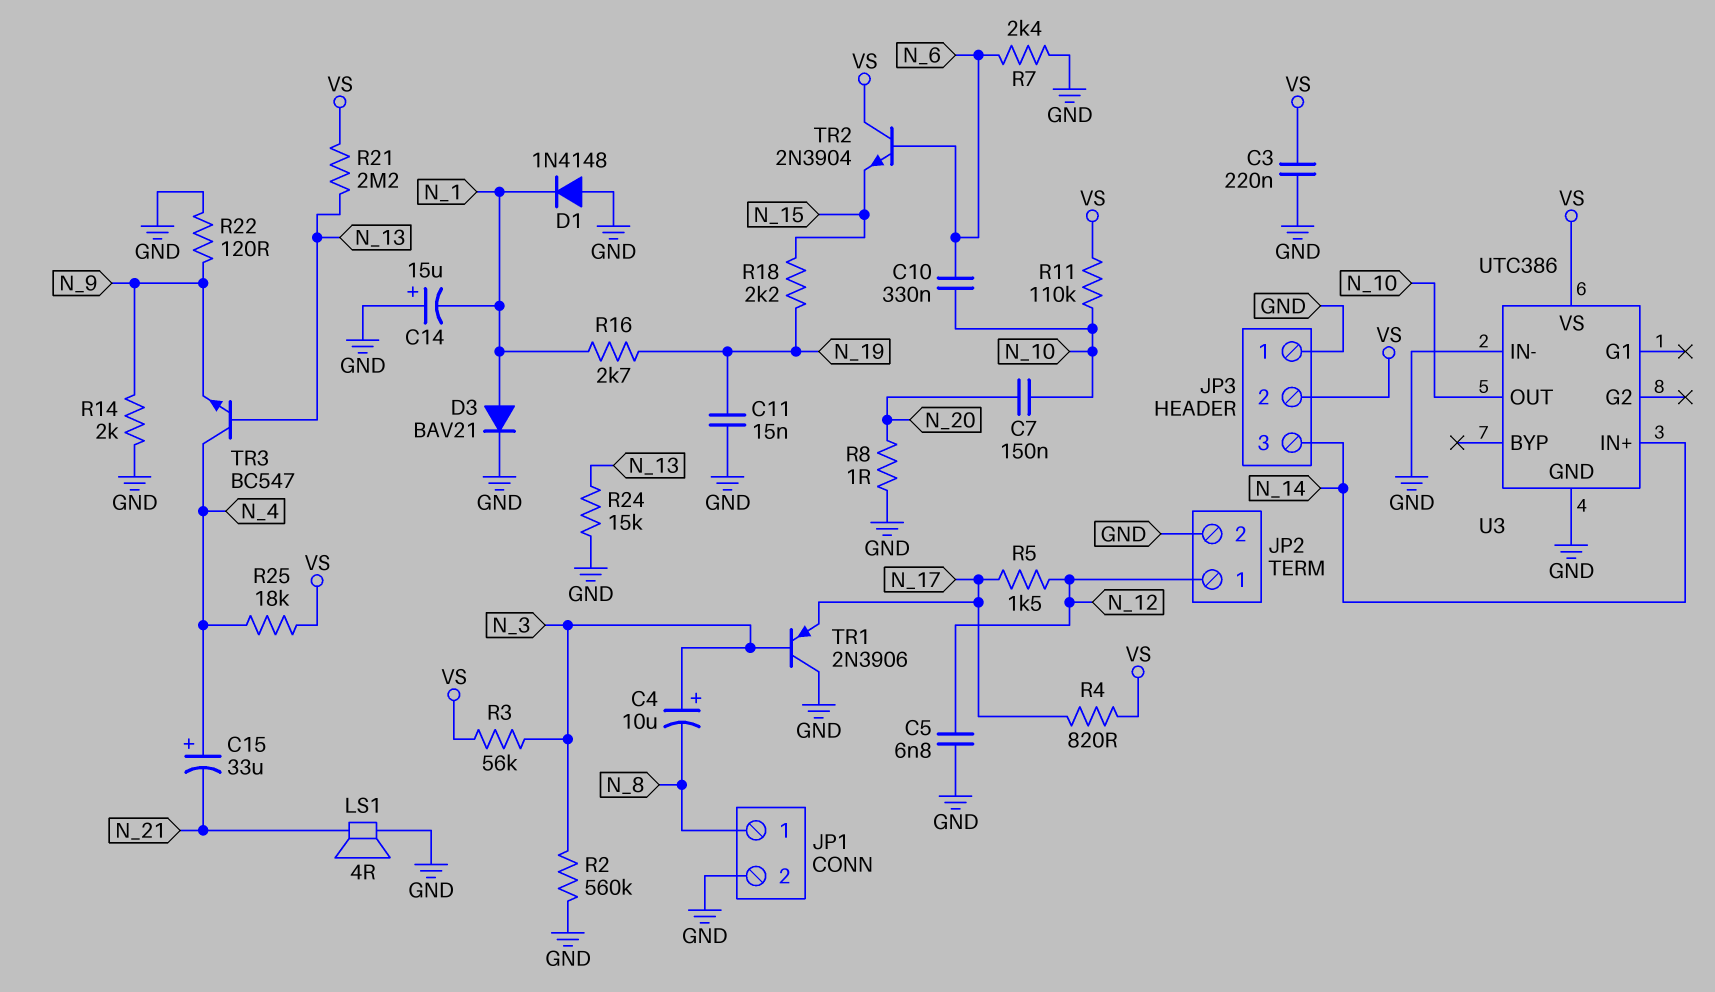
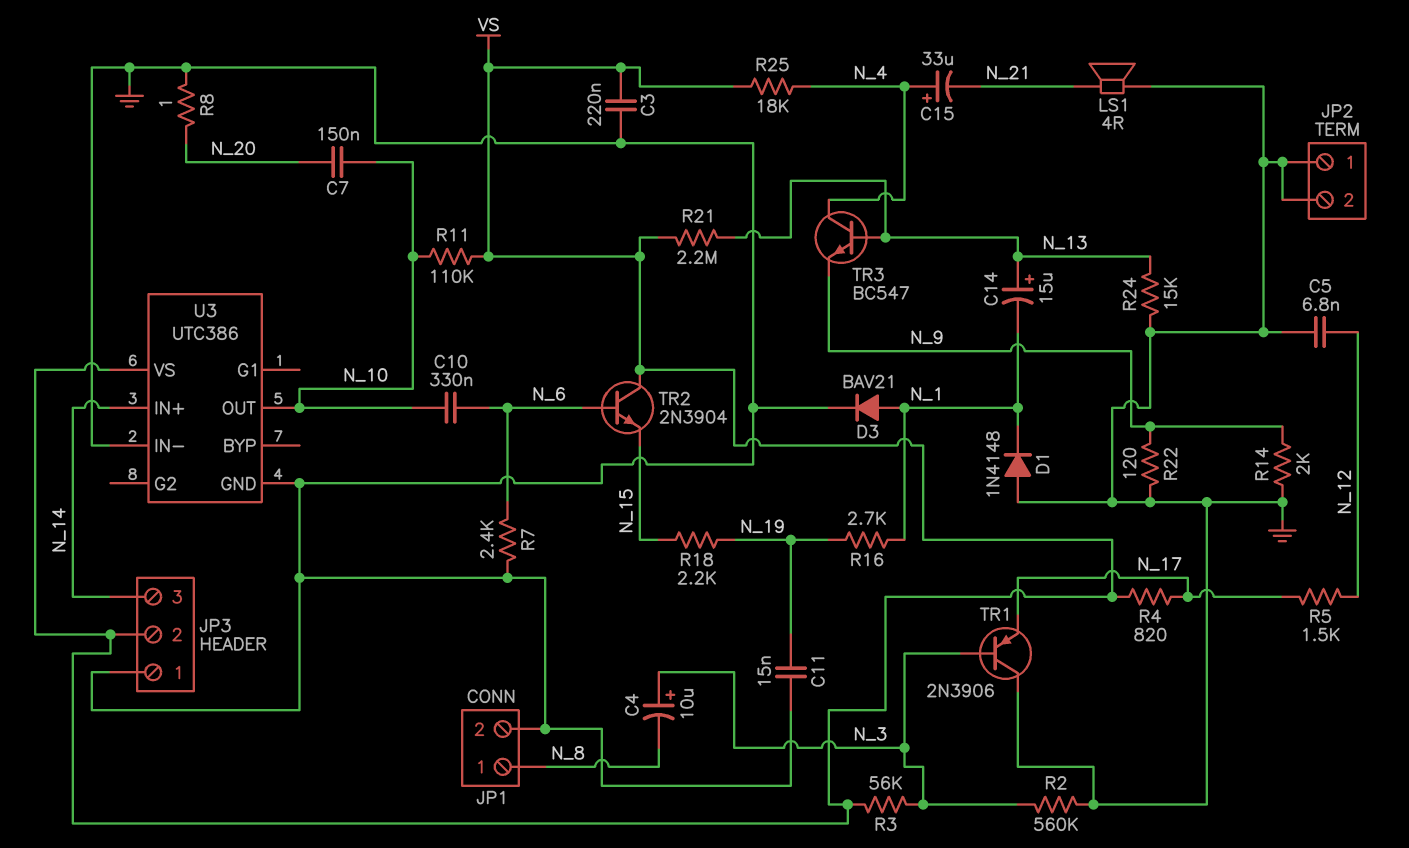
C14: 15uF (plus GND, minus N_1) -> 15uF (plus N_13, minus N_1)
JP2 pin 1: N_12 -> GND

